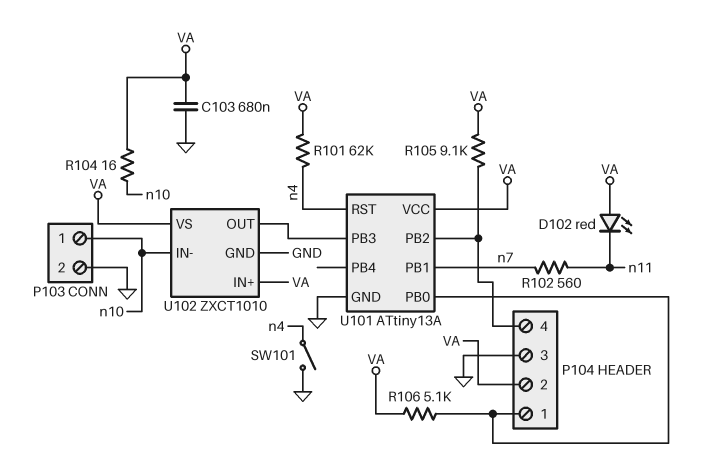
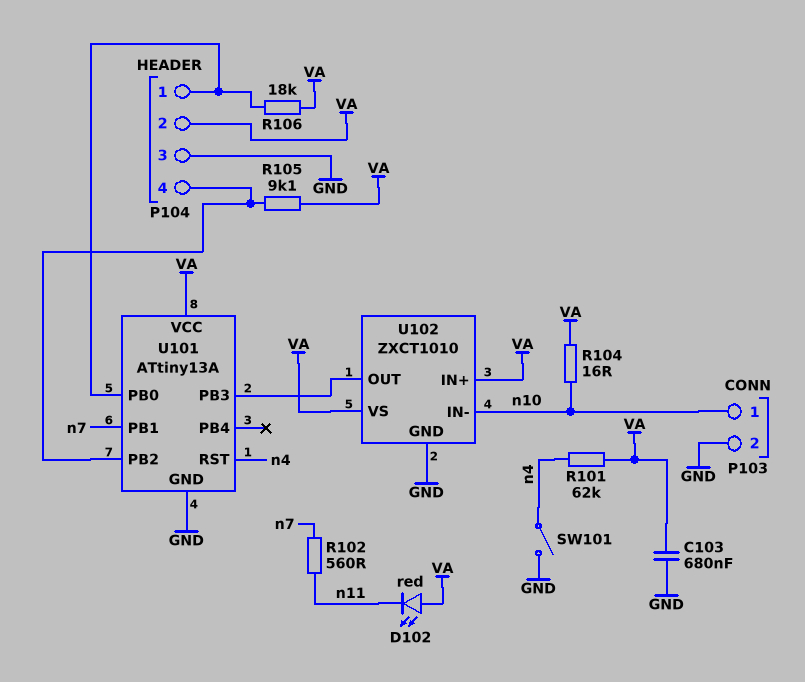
R106: 5.1k (P104/1, VA) -> 18k (P104/1, VA)

